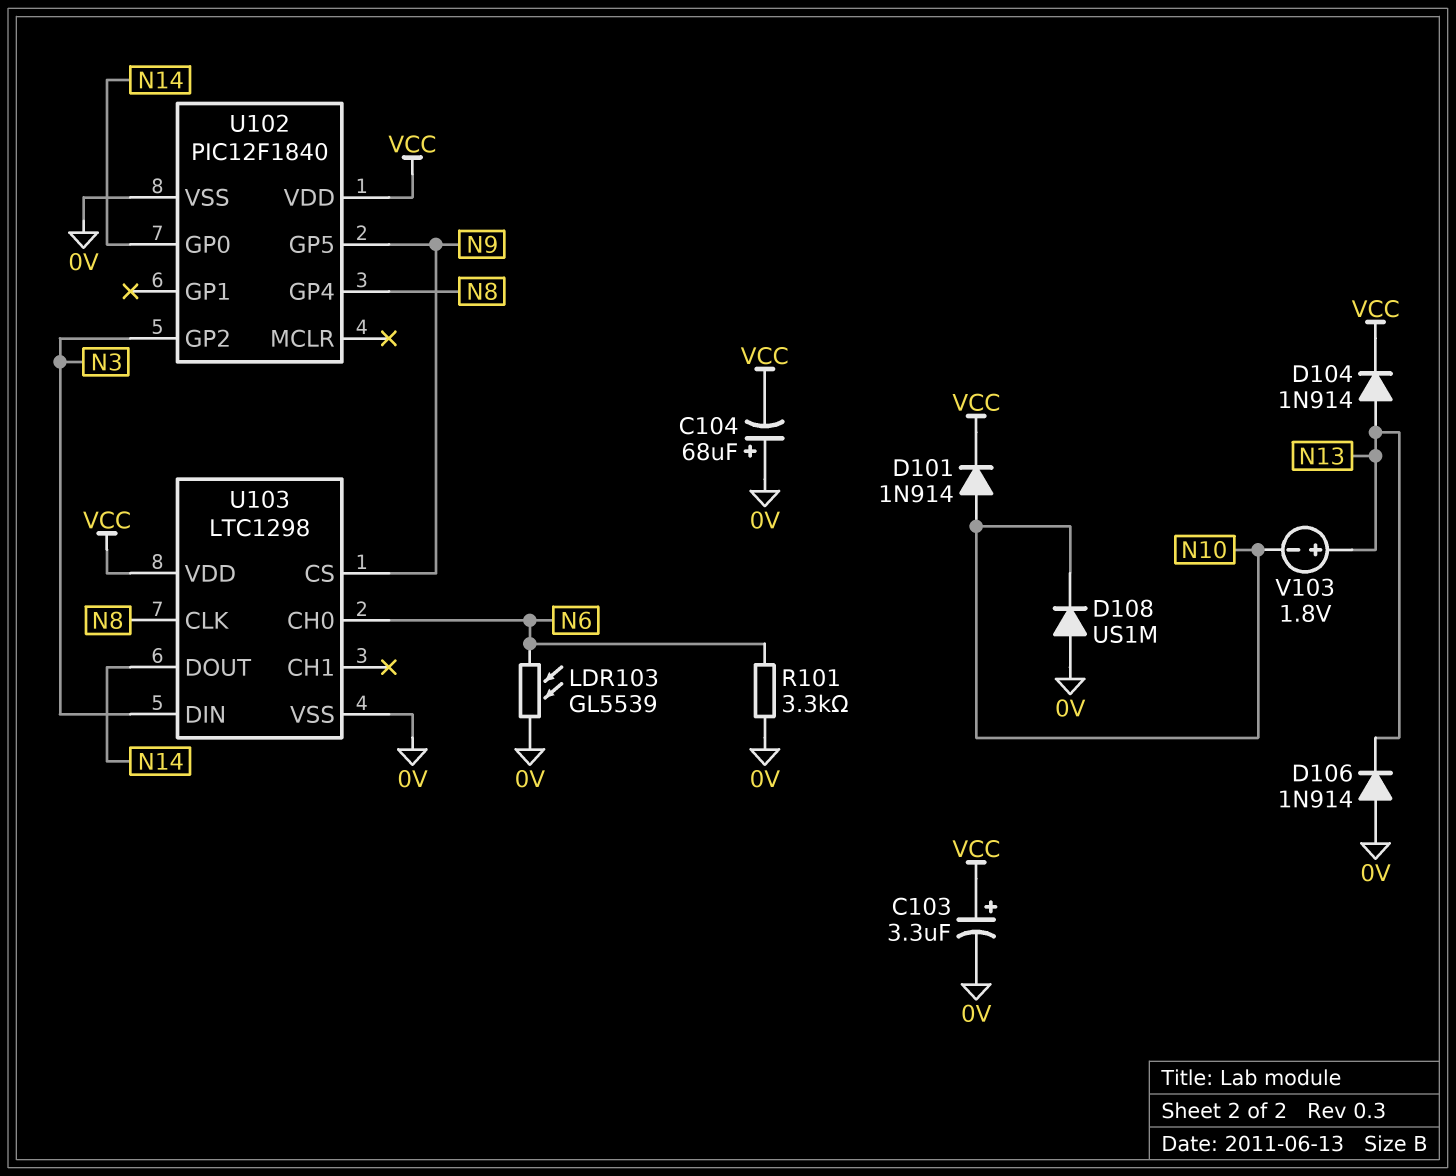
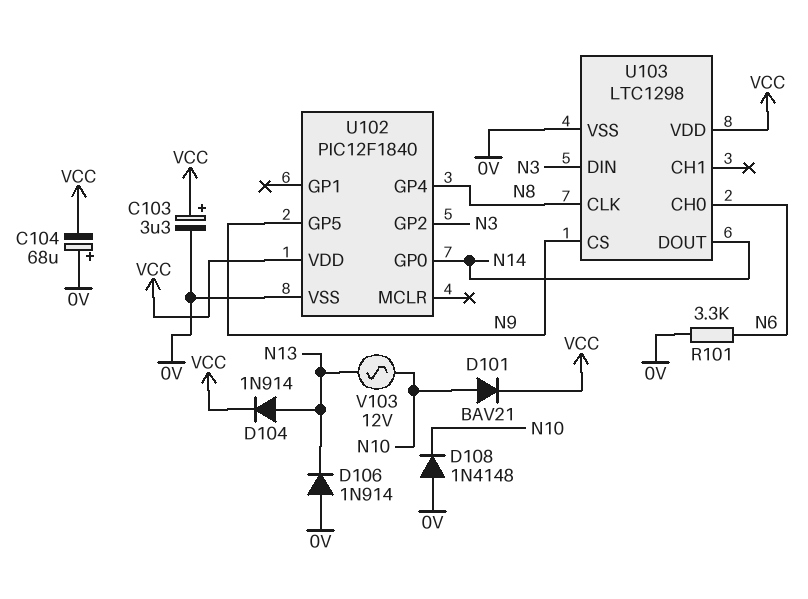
D101: diode 1N914 (A N10, K VCC) -> diode BAV21 (A N10, K VCC)
D108: diode US1M (A 0V, K N10) -> diode 1N4148 (A 0V, K N10)
LDR103: GL5539 (0V, N6) -> none
V103: 1.8V (plus N13, minus N10) -> AC 12V (N10, N13)

